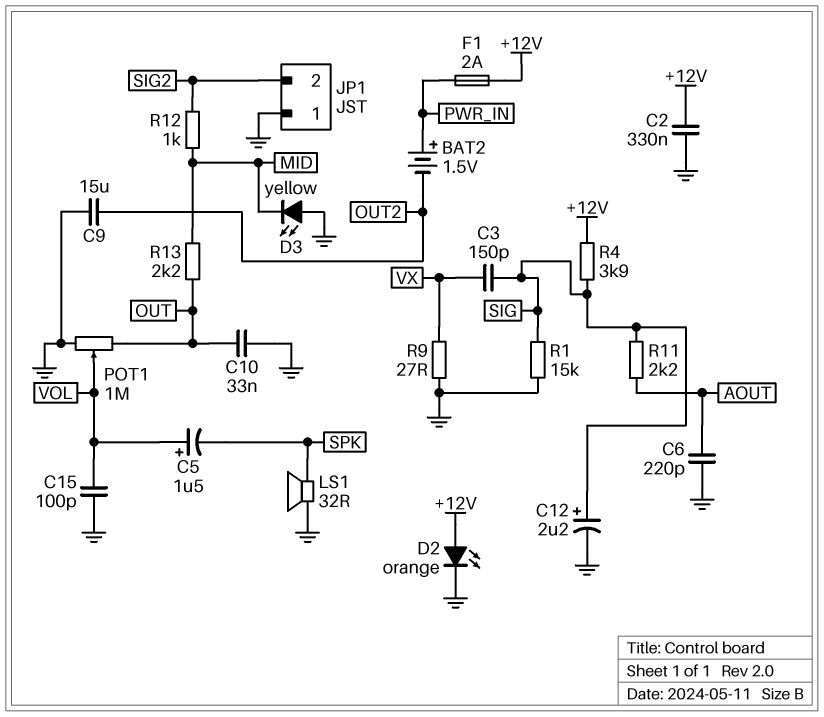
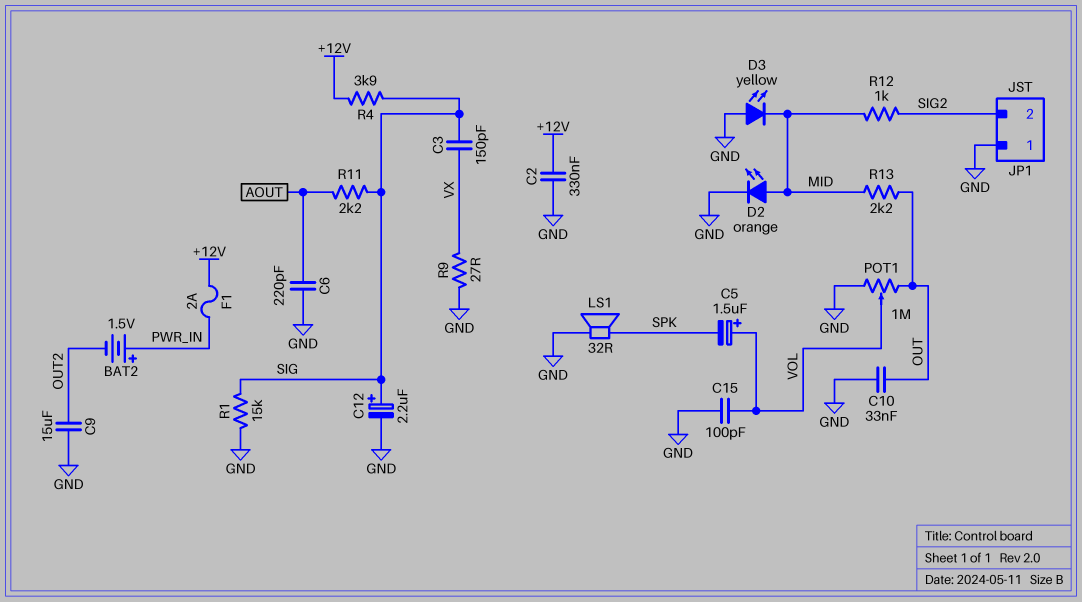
D2: LED orange (A +12V, K GND) -> LED orange (A MID, K GND)

